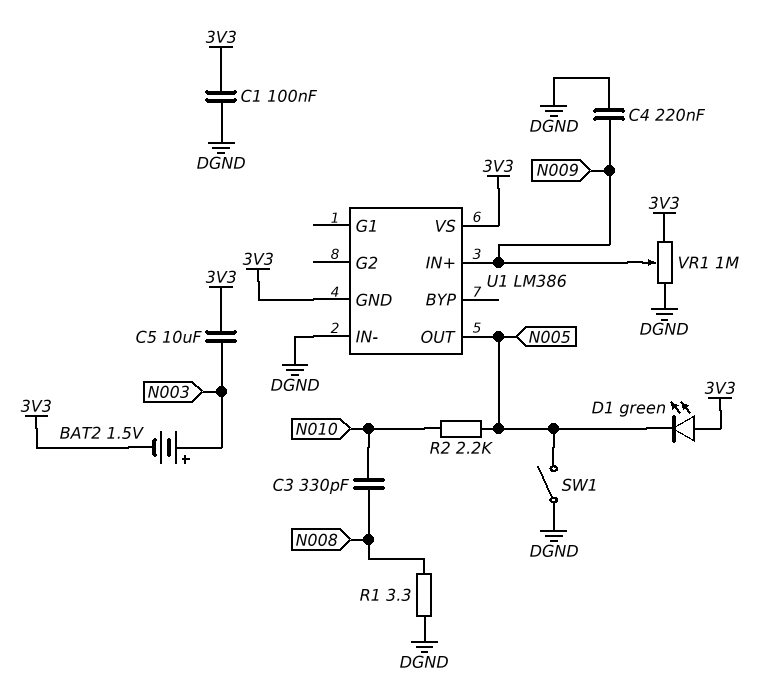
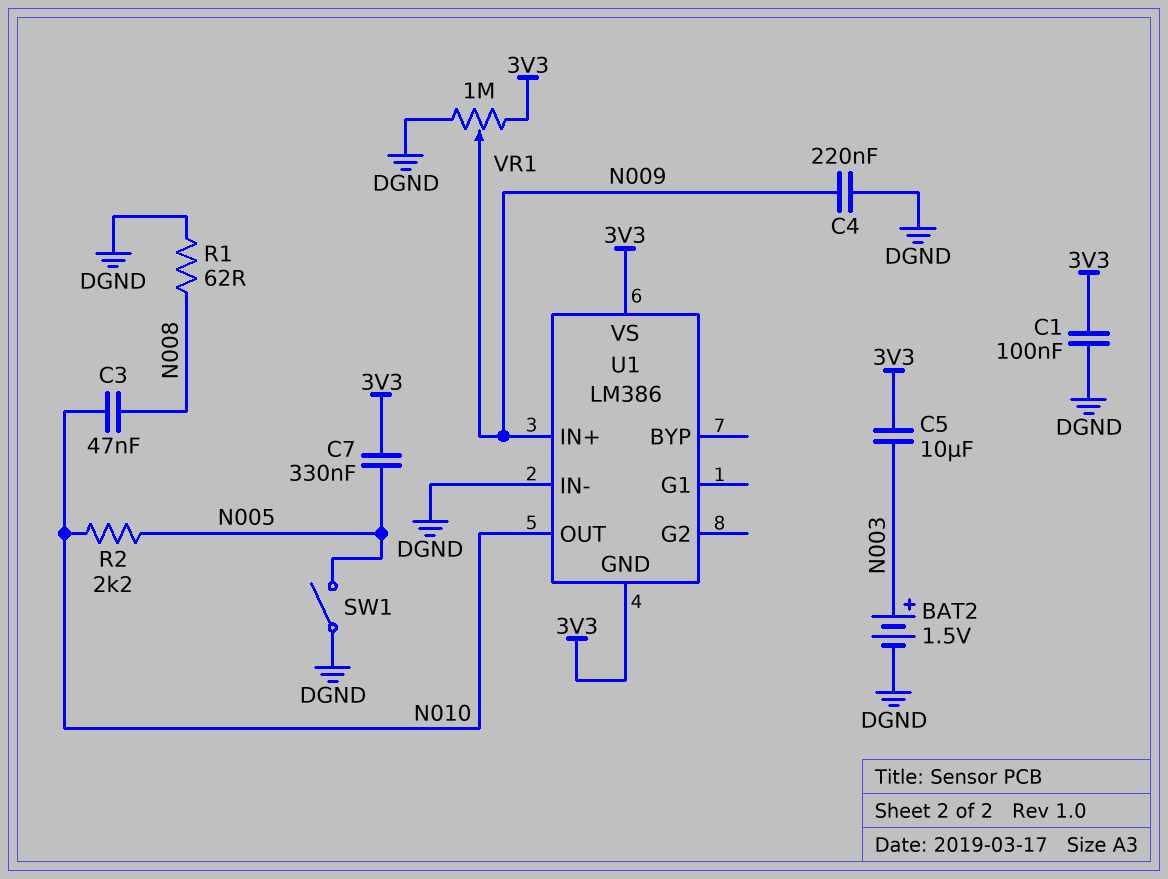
BAT2: 1.5V (plus N003, minus 3V3) -> 1.5V (plus N003, minus DGND)
C3: 330pF (N008, N010) -> 47nF (N008, N010)
C7: none -> 330nF (3V3, N005)
D1: LED green (A 3V3, K N005) -> none
R1: 3.3 (DGND, N008) -> 62 (DGND, N008)
U1 pin OUT: N005 -> N010

